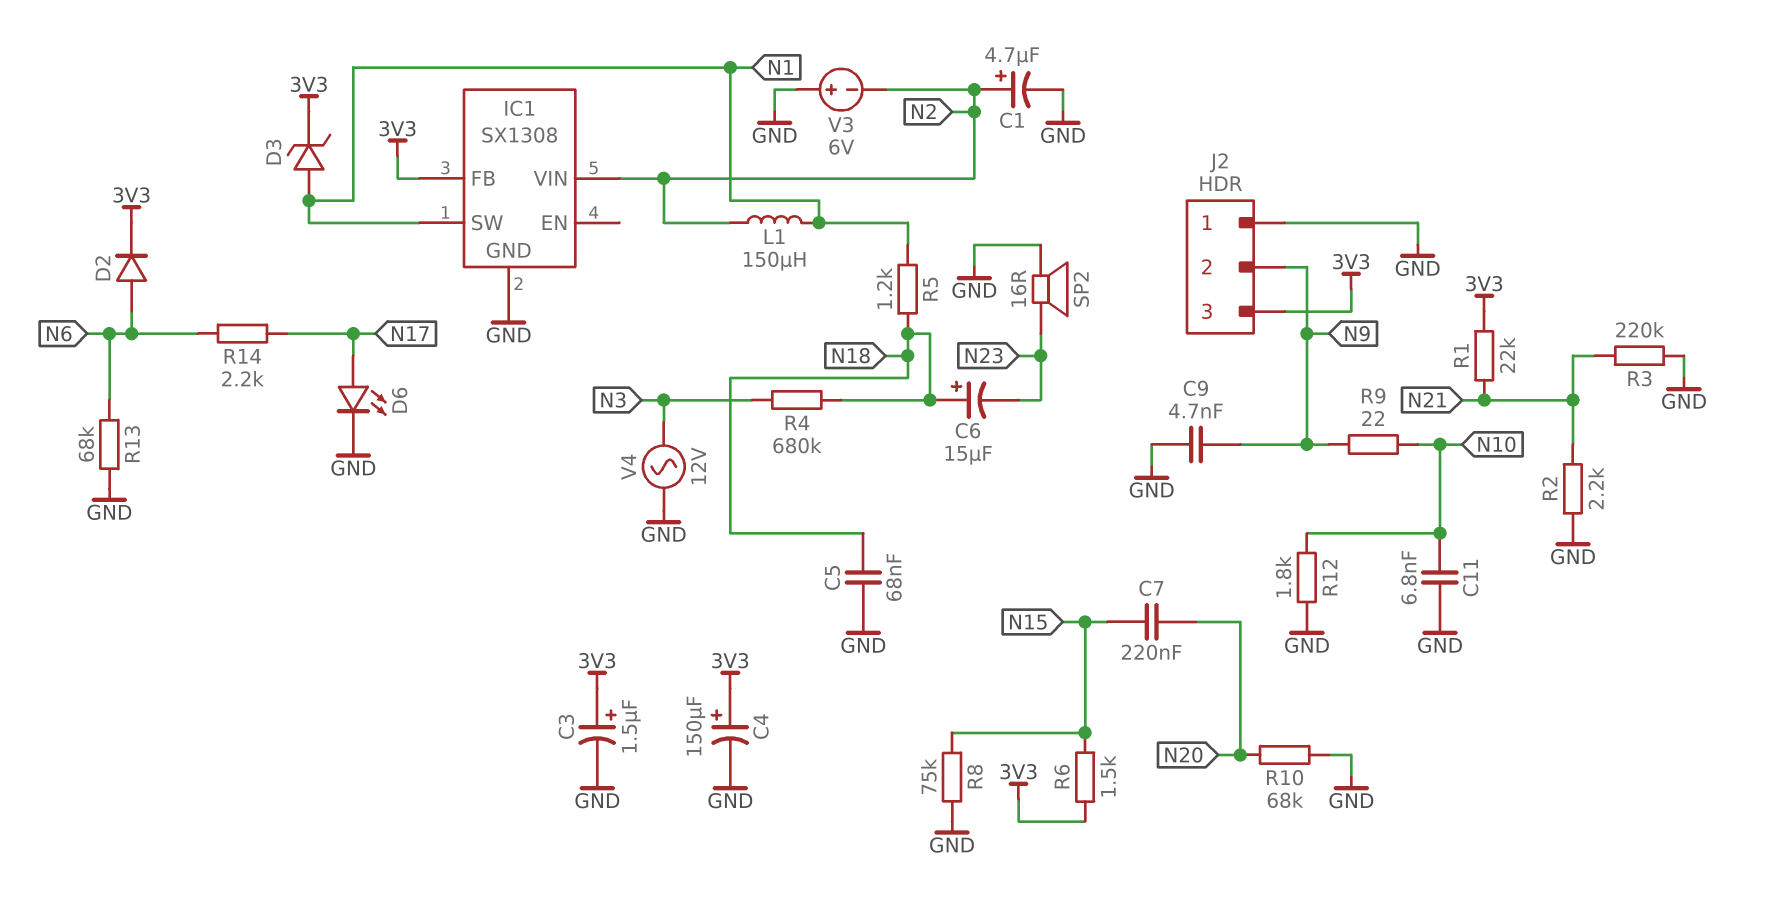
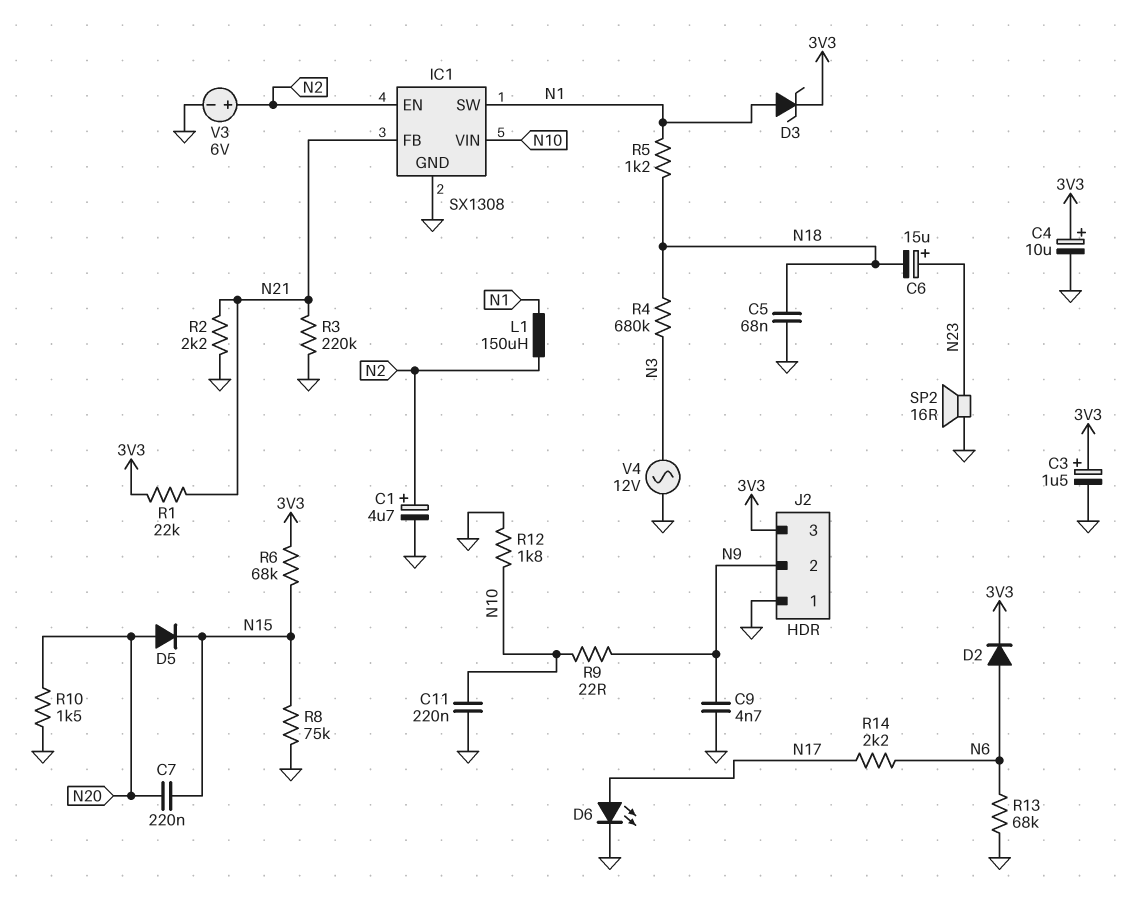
C4: 150uF (plus 3V3, minus GND) -> 10uF (plus 3V3, minus GND)
C6: 15uF (plus N18, minus N23) -> 15uF (plus N23, minus N18)
C11: 6.8nF (GND, N10) -> 220nF (GND, N10)
D5: none -> diode (A N20, K N15)
IC1 pin EN: none -> N2
IC1 pin FB: 3V3 -> N21
IC1 pin VIN: N2 -> N10
R6: 1.5k (3V3, N15) -> 68k (3V3, N15)
R10: 68k (GND, N20) -> 1.5k (GND, N20)
V3: 6V (plus GND, minus N2) -> 6V (plus N2, minus GND)

